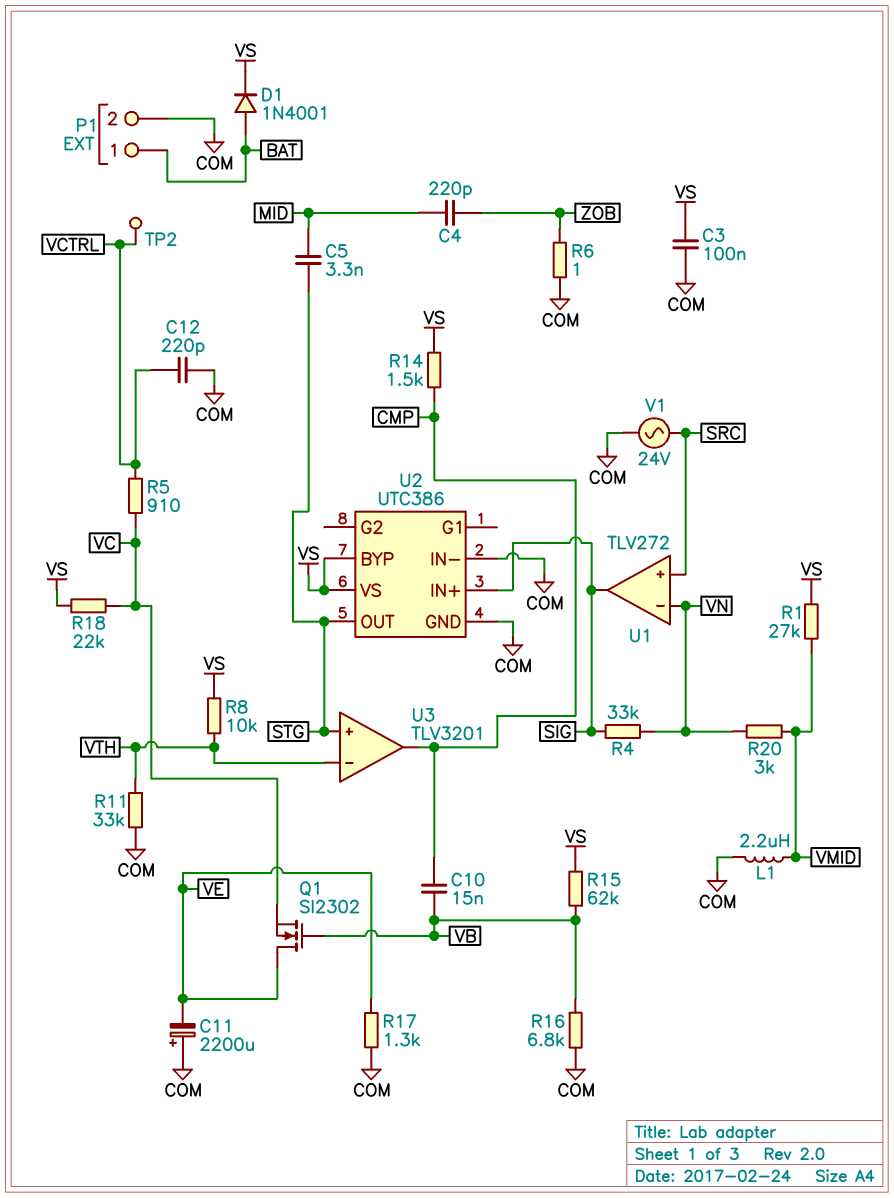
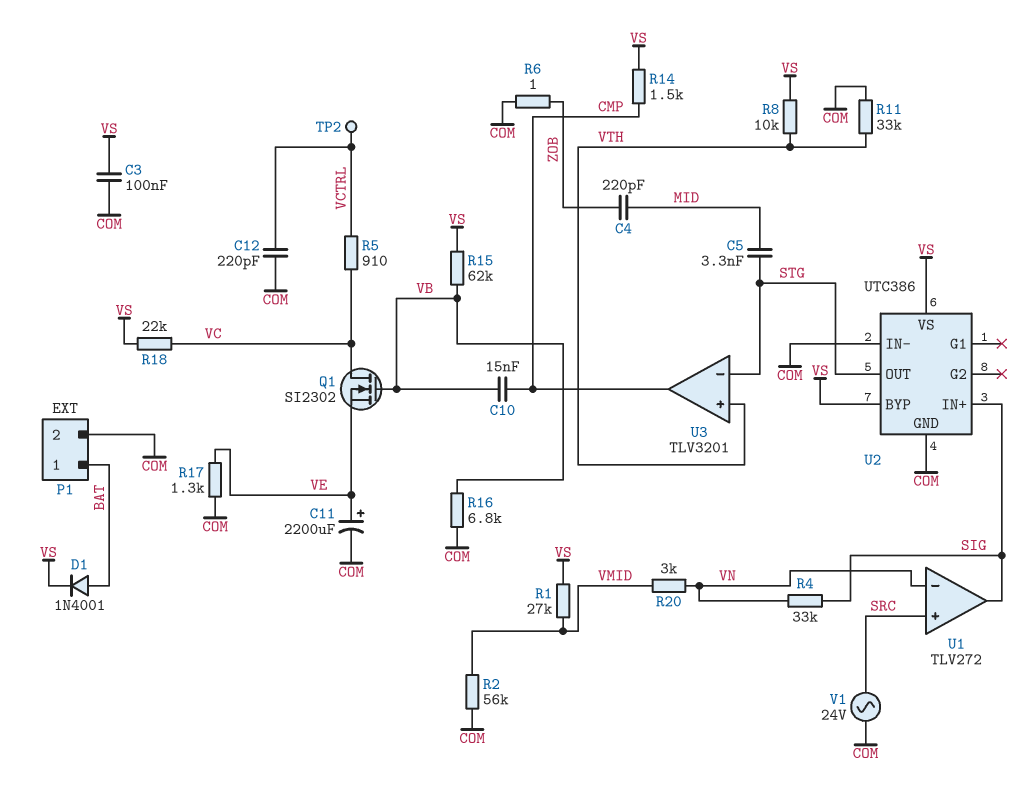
C11: 2200uF (plus COM, minus VE) -> 2200uF (plus VE, minus COM)
L1: 2.2uH (COM, VMID) -> none
Q1: NMOS SI2302 (G VB, D VE, S VC) -> NMOS SI2302 (G VB, D VC, S VE)
R2: none -> 56k (COM, VMID)
U3 pin in+: STG -> VTH
U3 pin in-: VTH -> STG

